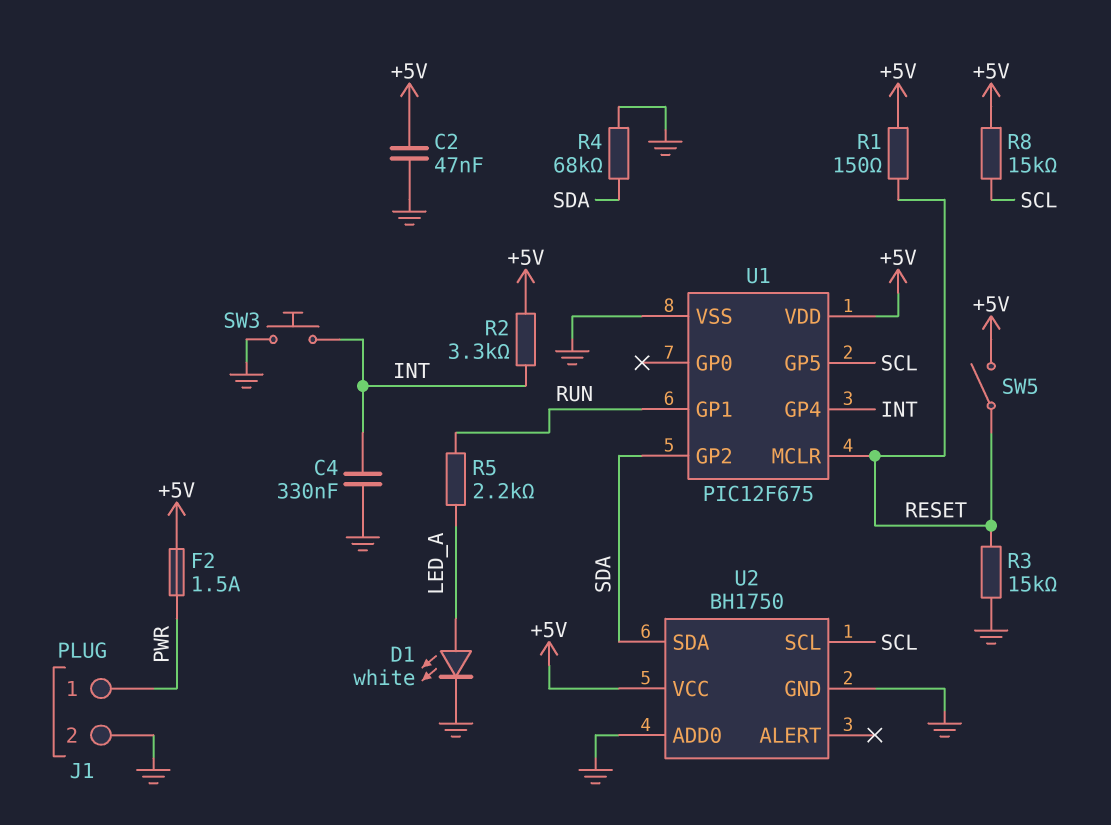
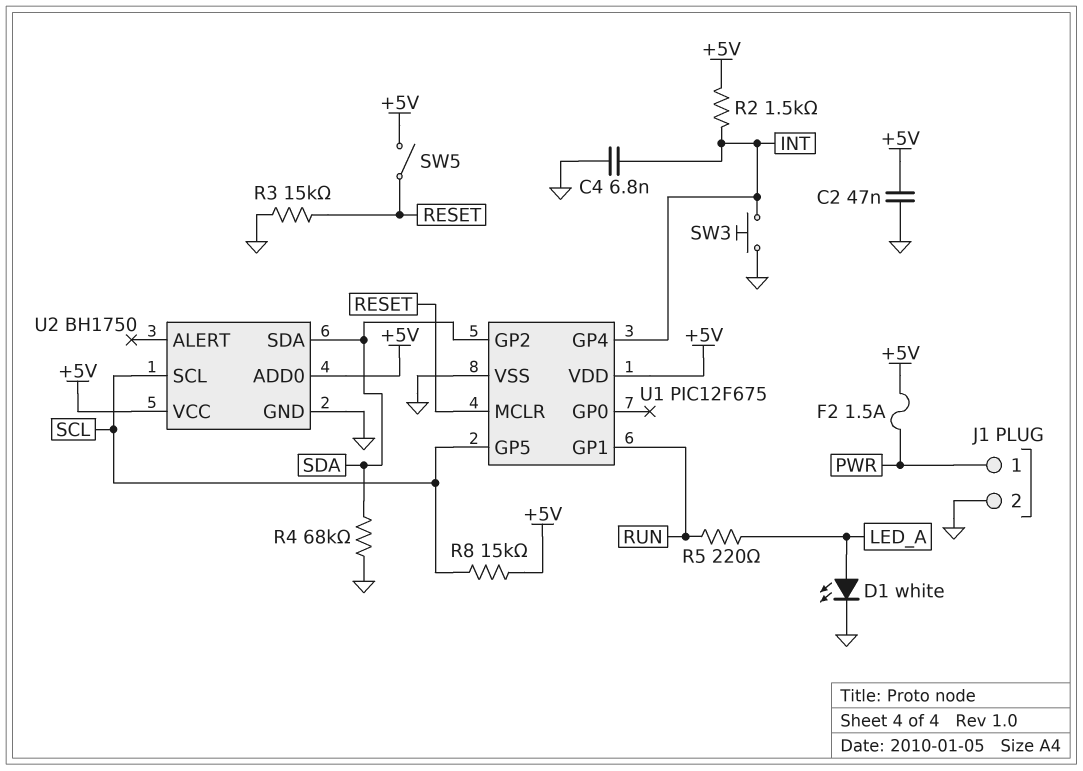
C4: 330nF (GND, INT) -> 6.8nF (GND, INT)
R1: 150 (+5V, RESET) -> none
R2: 3.3k (+5V, INT) -> 1.5k (+5V, INT)
R5: 2.2k (LED_A, RUN) -> 220 (LED_A, RUN)
U2 pin ADD0: GND -> +5V

